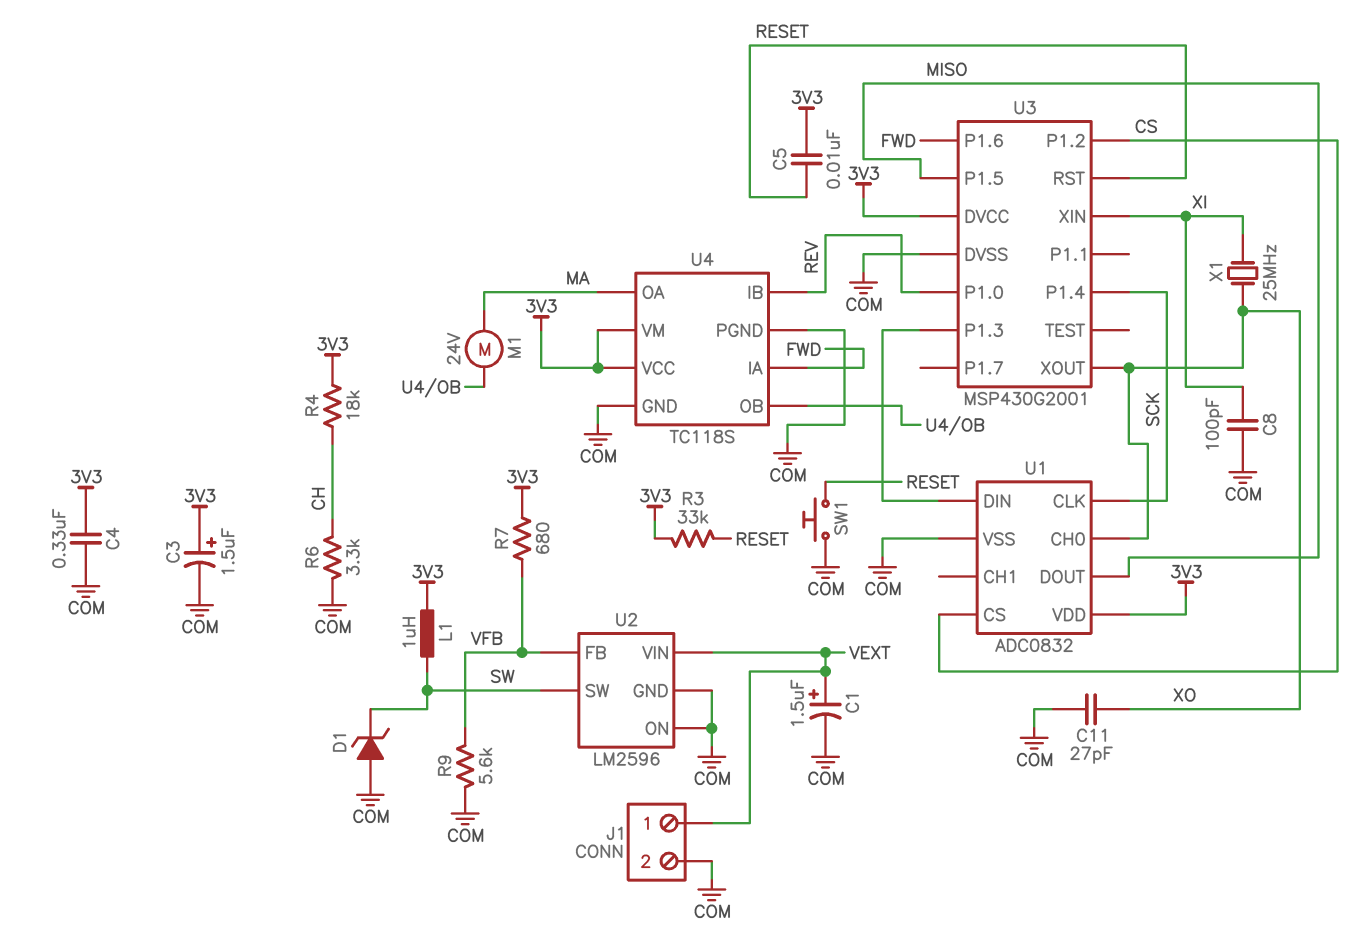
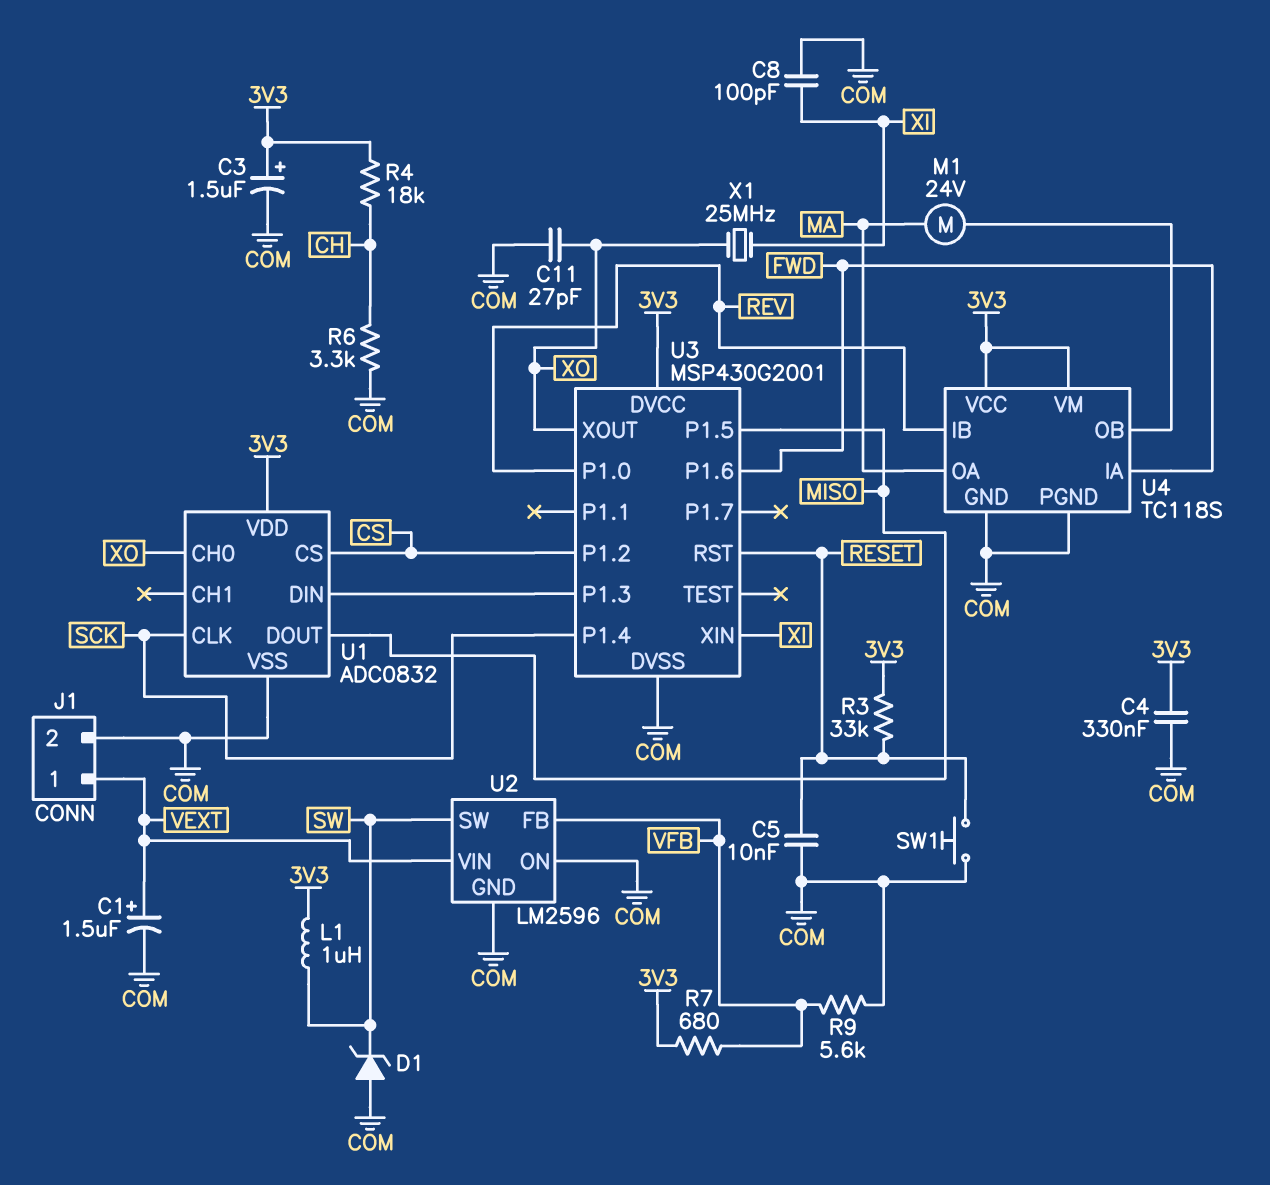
C5: 10nF (3V3, RESET) -> 10nF (COM, RESET)

